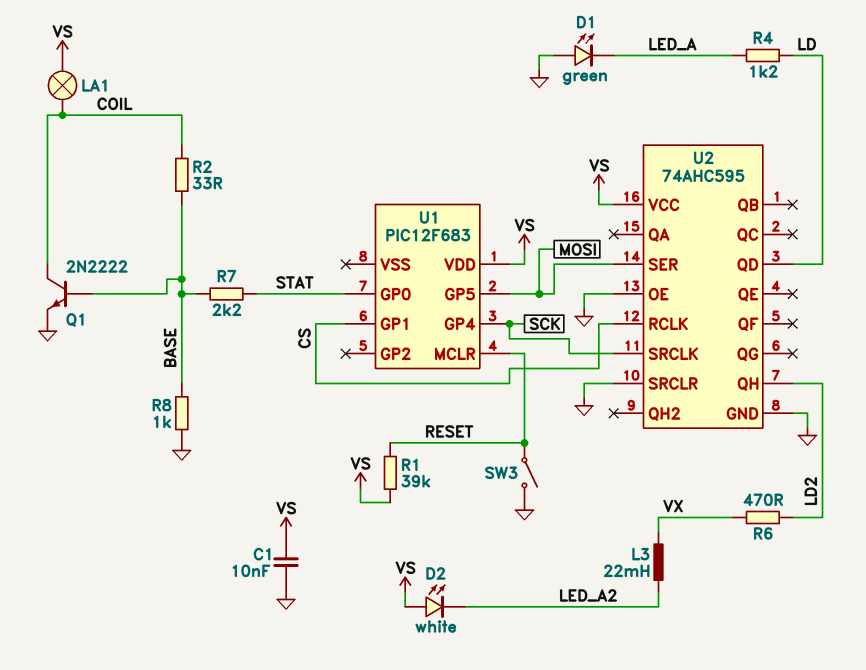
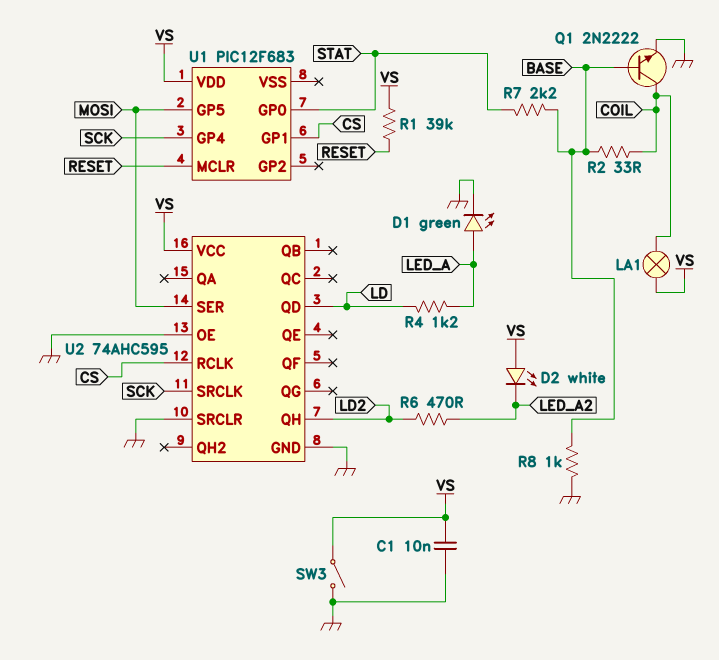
D1: LED green (A GND, K LED_A) -> LED green (A LED_A, K GND)
L3: 22mH (LED_A2, VX) -> none
R6: 470 (LD2, VX) -> 470 (LD2, LED_A2)
SW3: switch (GND, RESET) -> switch (GND, VS)

